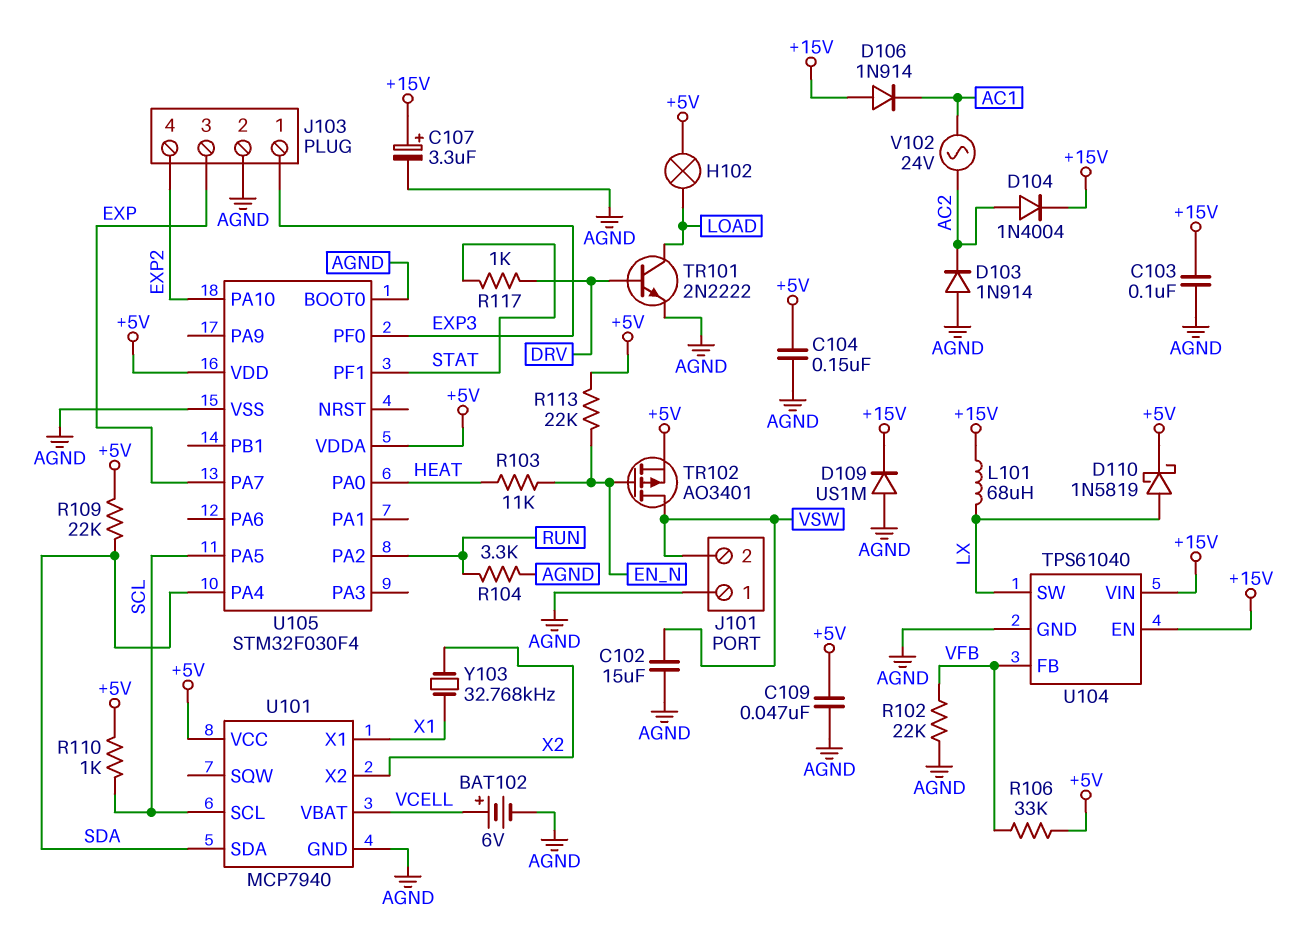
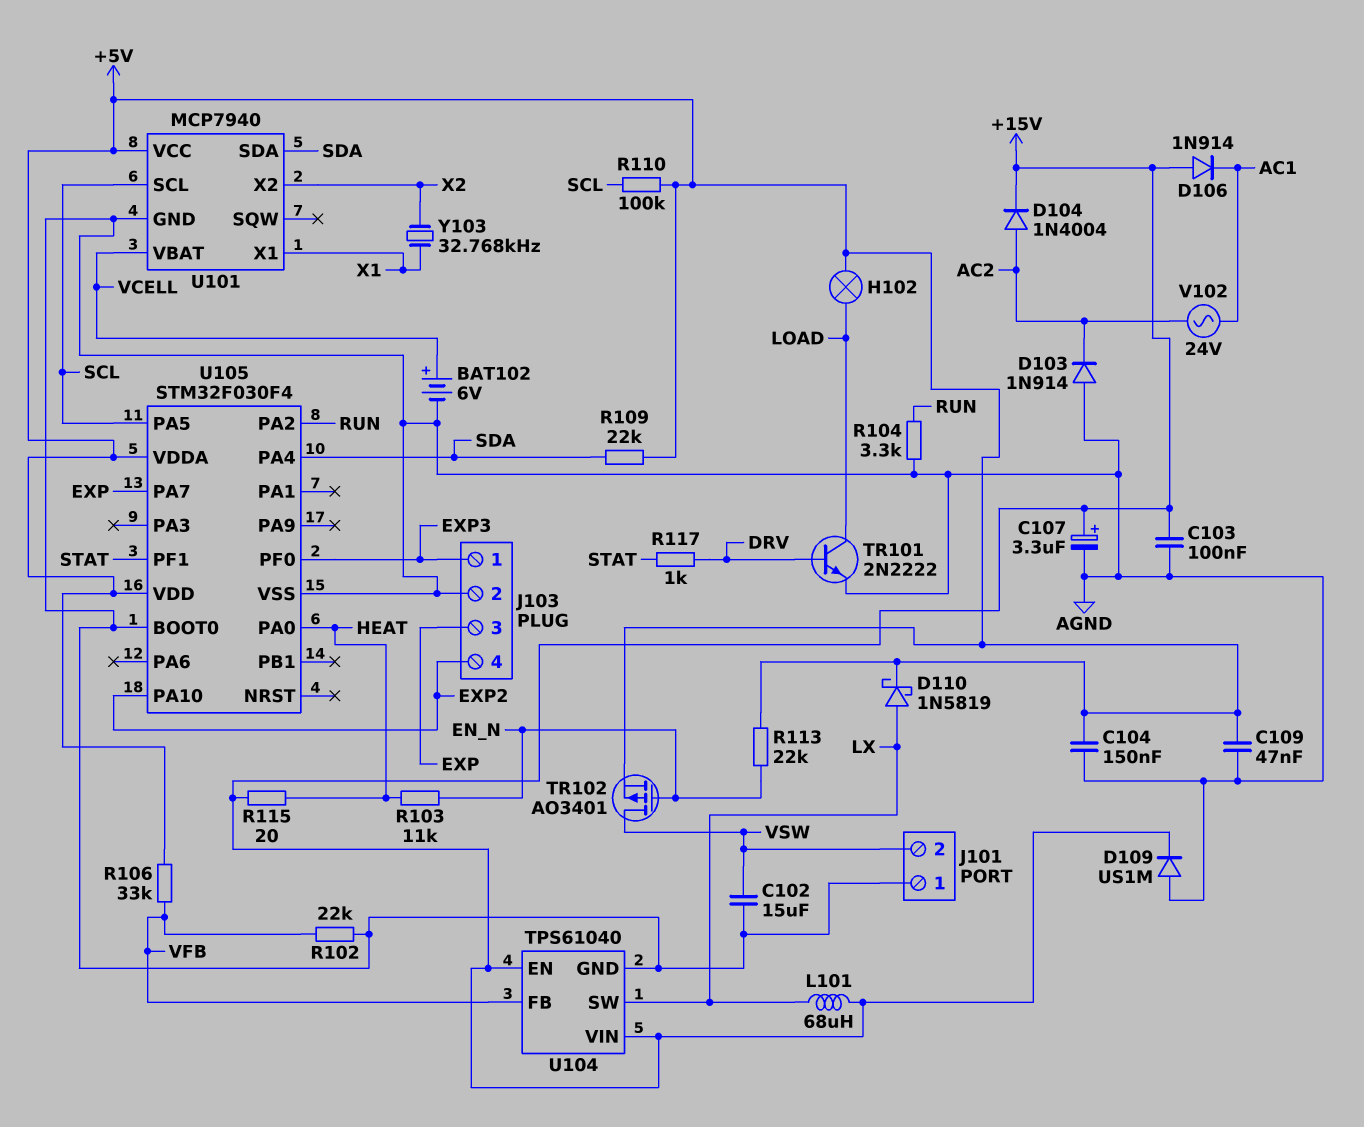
R110: 1k (+5V, SCL) -> 100k (+5V, SCL)
R115: none -> 20 (+15V, HEAT)

